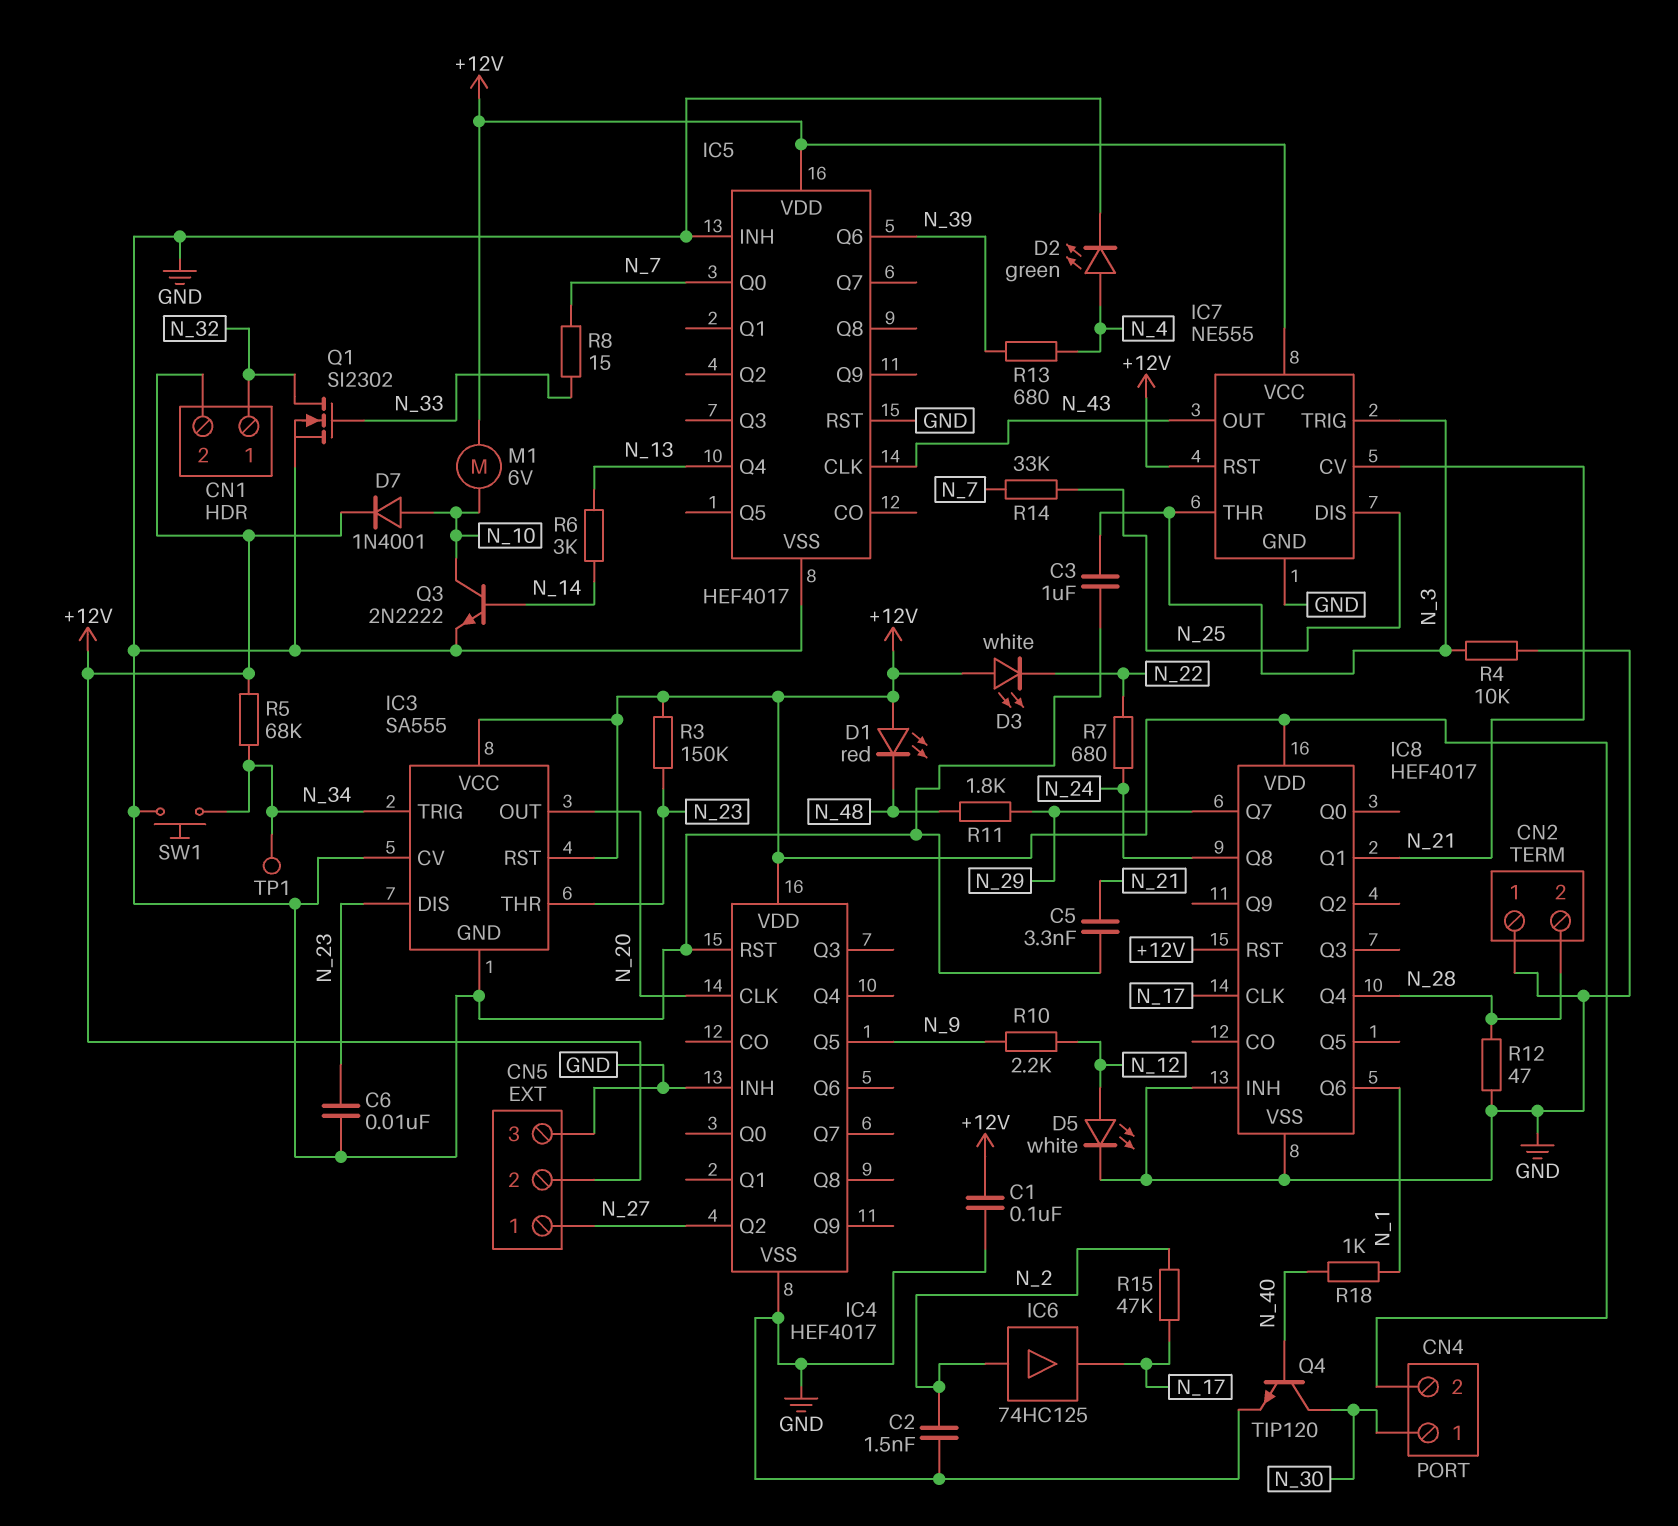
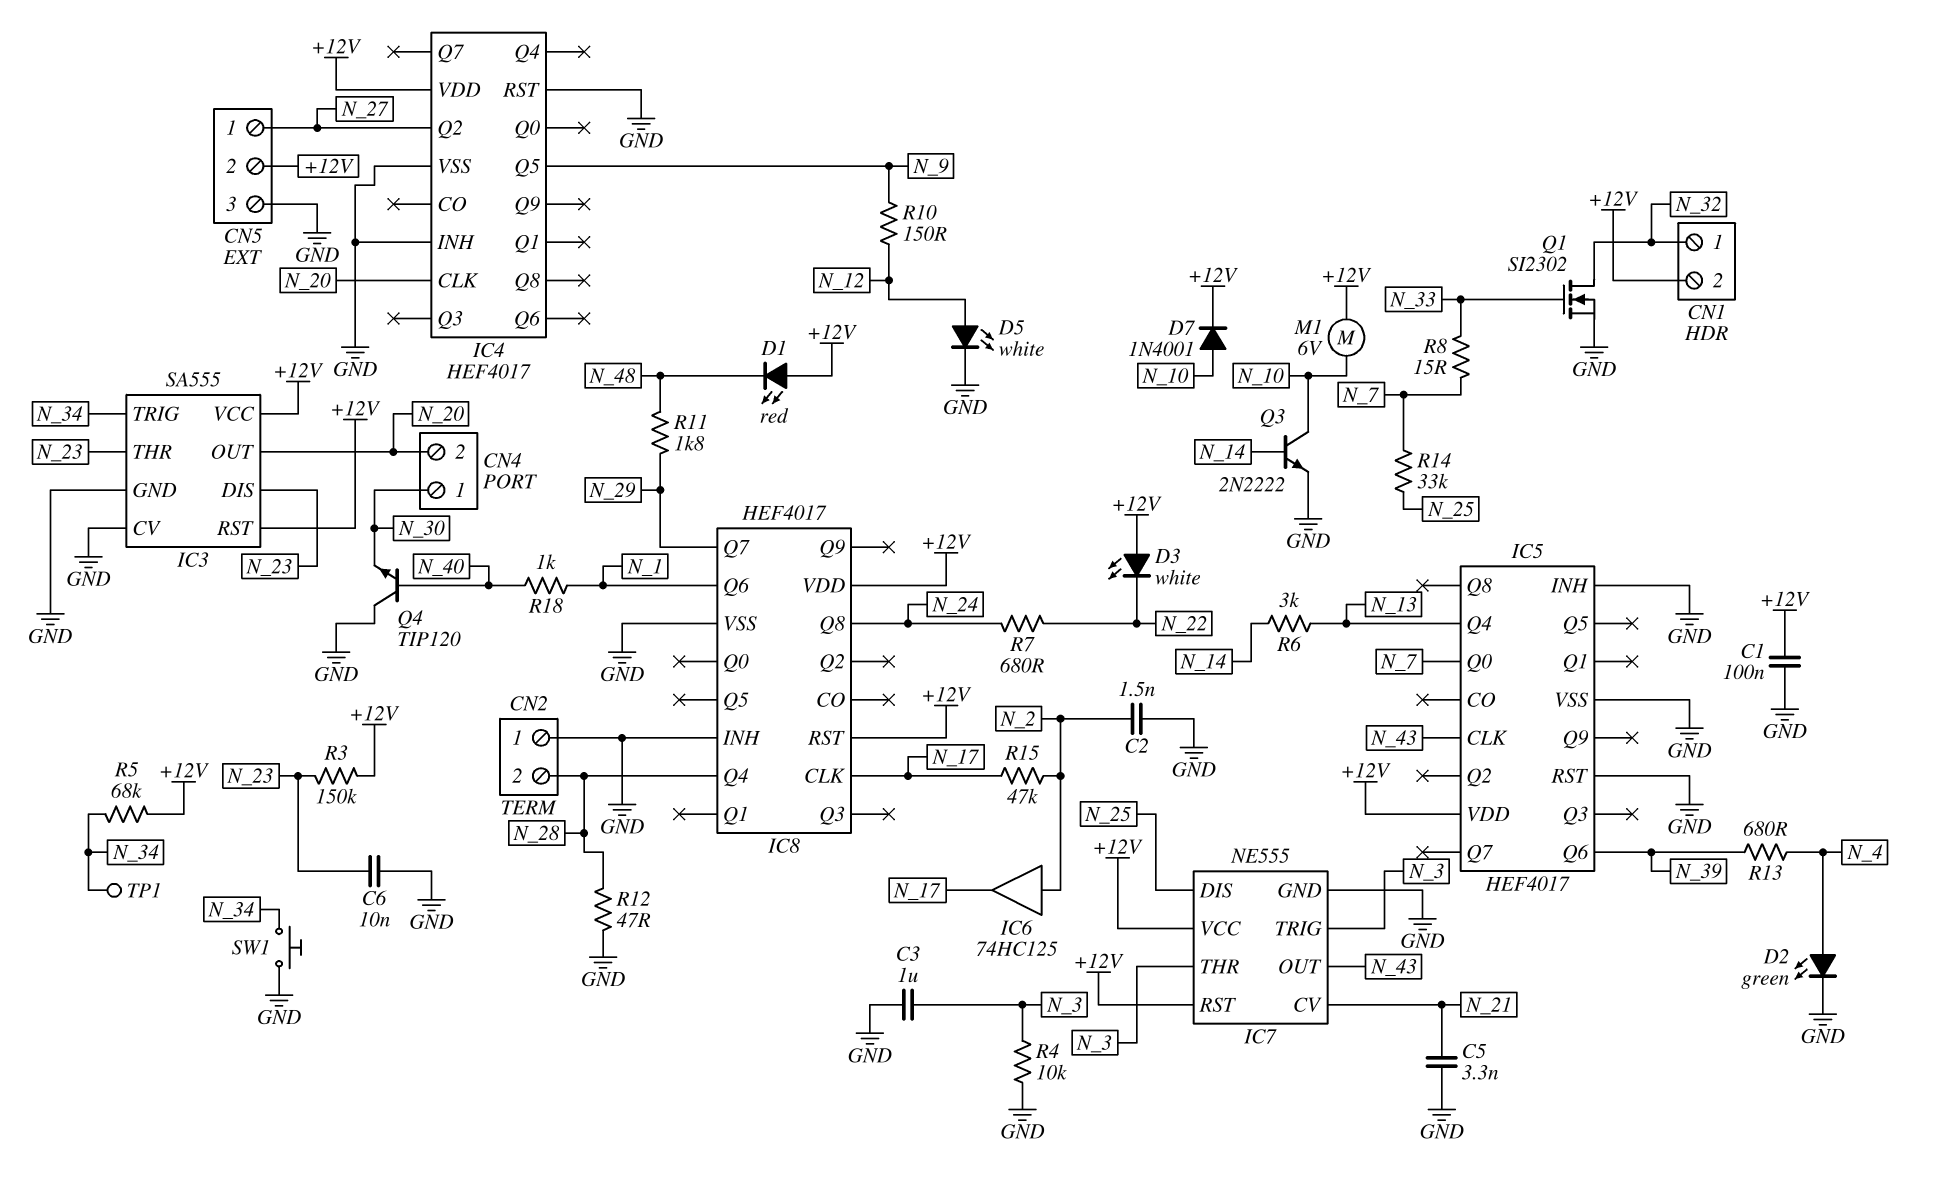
CN4 pin 2: +12V -> N_20
IC8 pin Q1: N_21 -> none
Q4: NPN TIP120 (B N_40, C N_30, E GND) -> NPN TIP120 (B N_40, C GND, E N_30)
R10: 2.2k (N_9, N_12) -> 150 (N_9, N_12)

